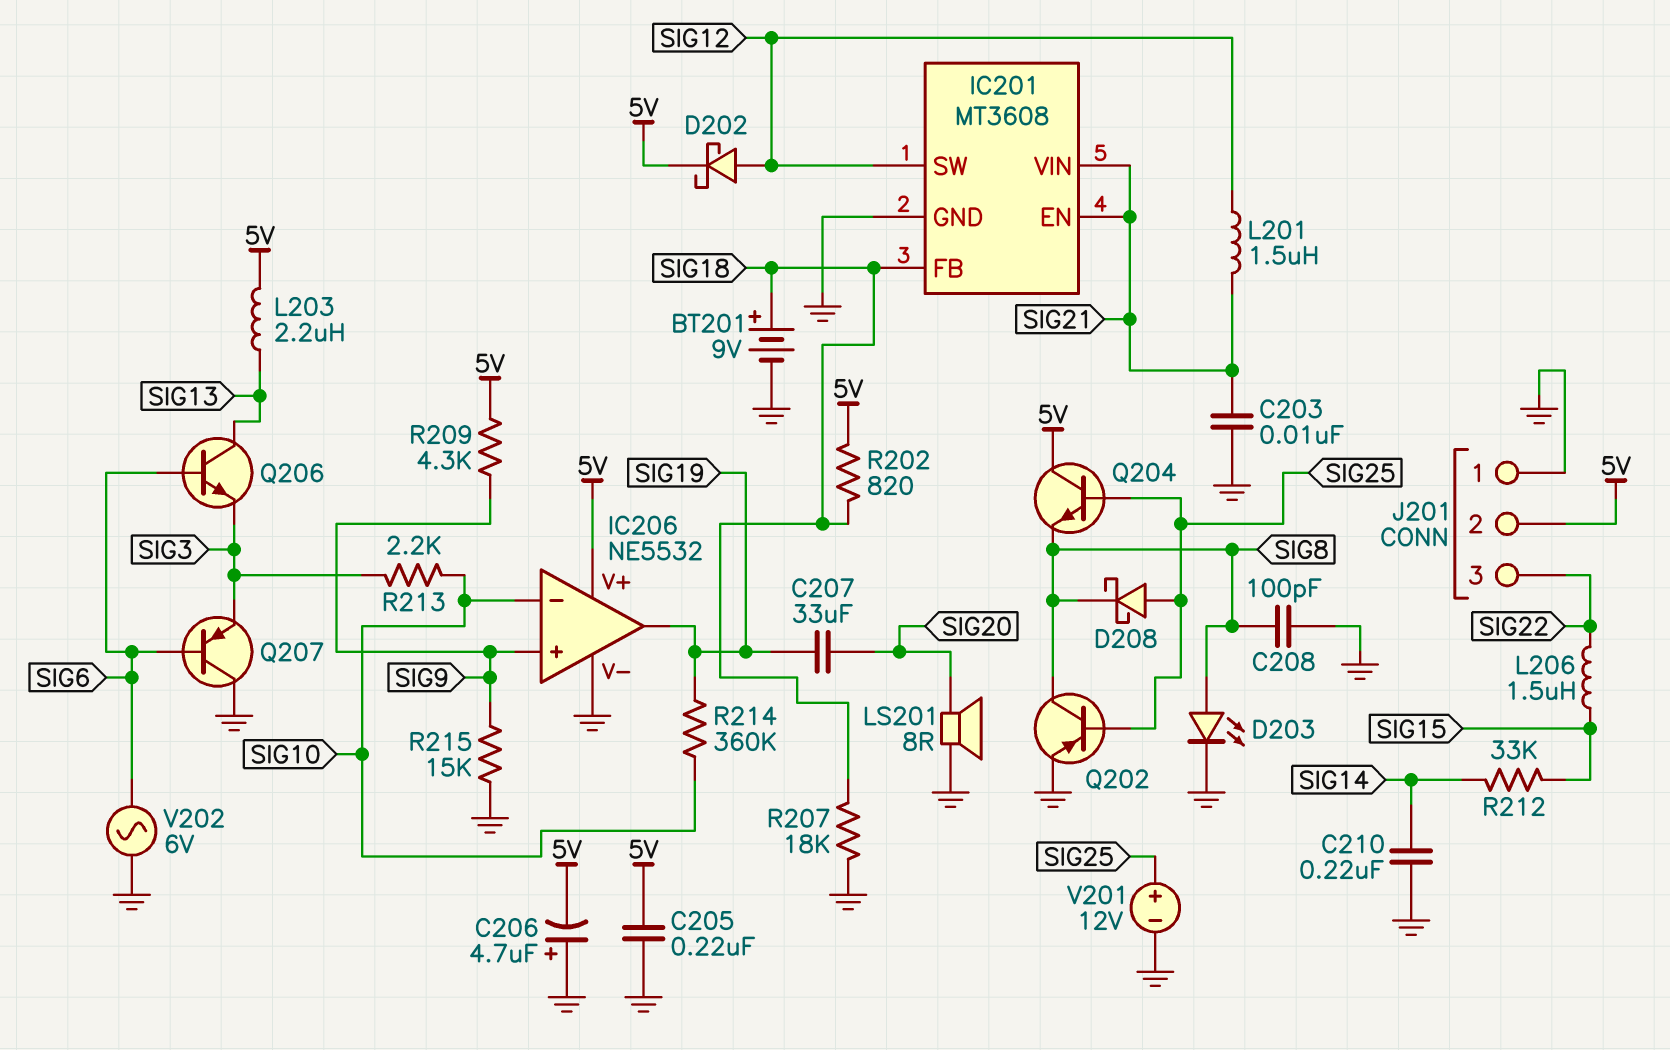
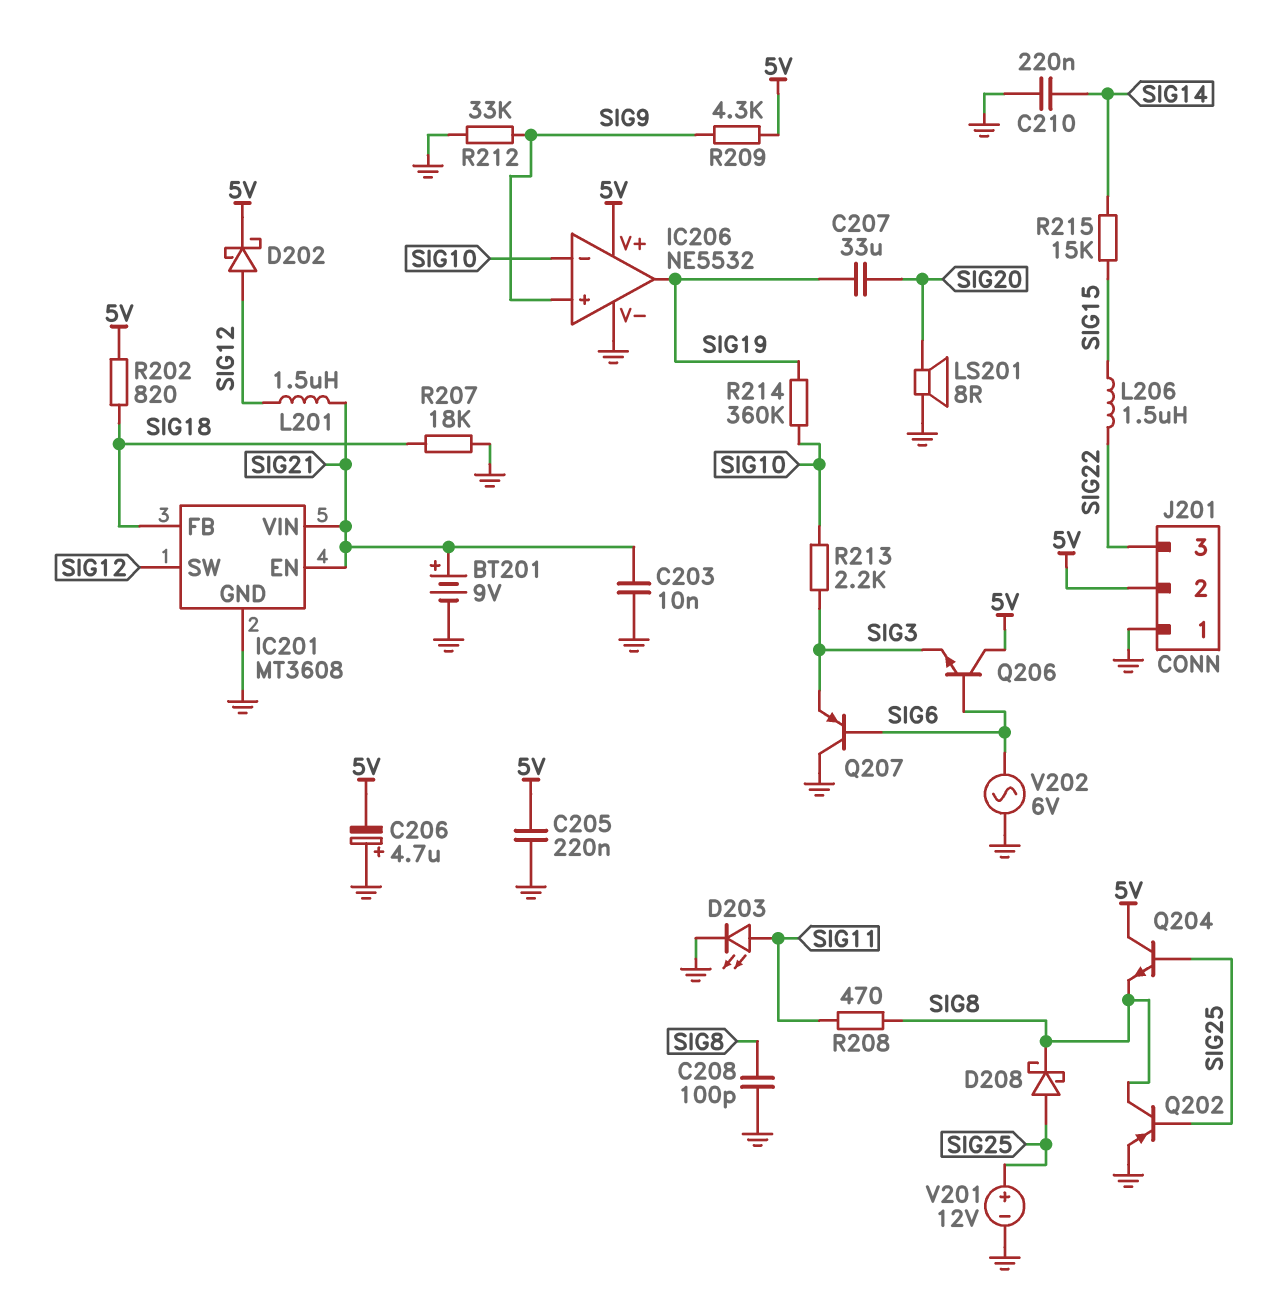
BT201: 9V (plus SIG18, minus GND) -> 9V (plus SIG21, minus GND)
D203: LED (A SIG8, K GND) -> LED (A SIG11, K GND)
L203: 2.2uH (5V, SIG13) -> none
Q206: NPN (B SIG6, C SIG13, E SIG3) -> NPN (B SIG6, C 5V, E SIG3)
R208: none -> 470 (SIG8, SIG11)
R212: 33k (SIG14, SIG15) -> 33k (GND, SIG9)
R215: 15k (GND, SIG9) -> 15k (SIG14, SIG15)

